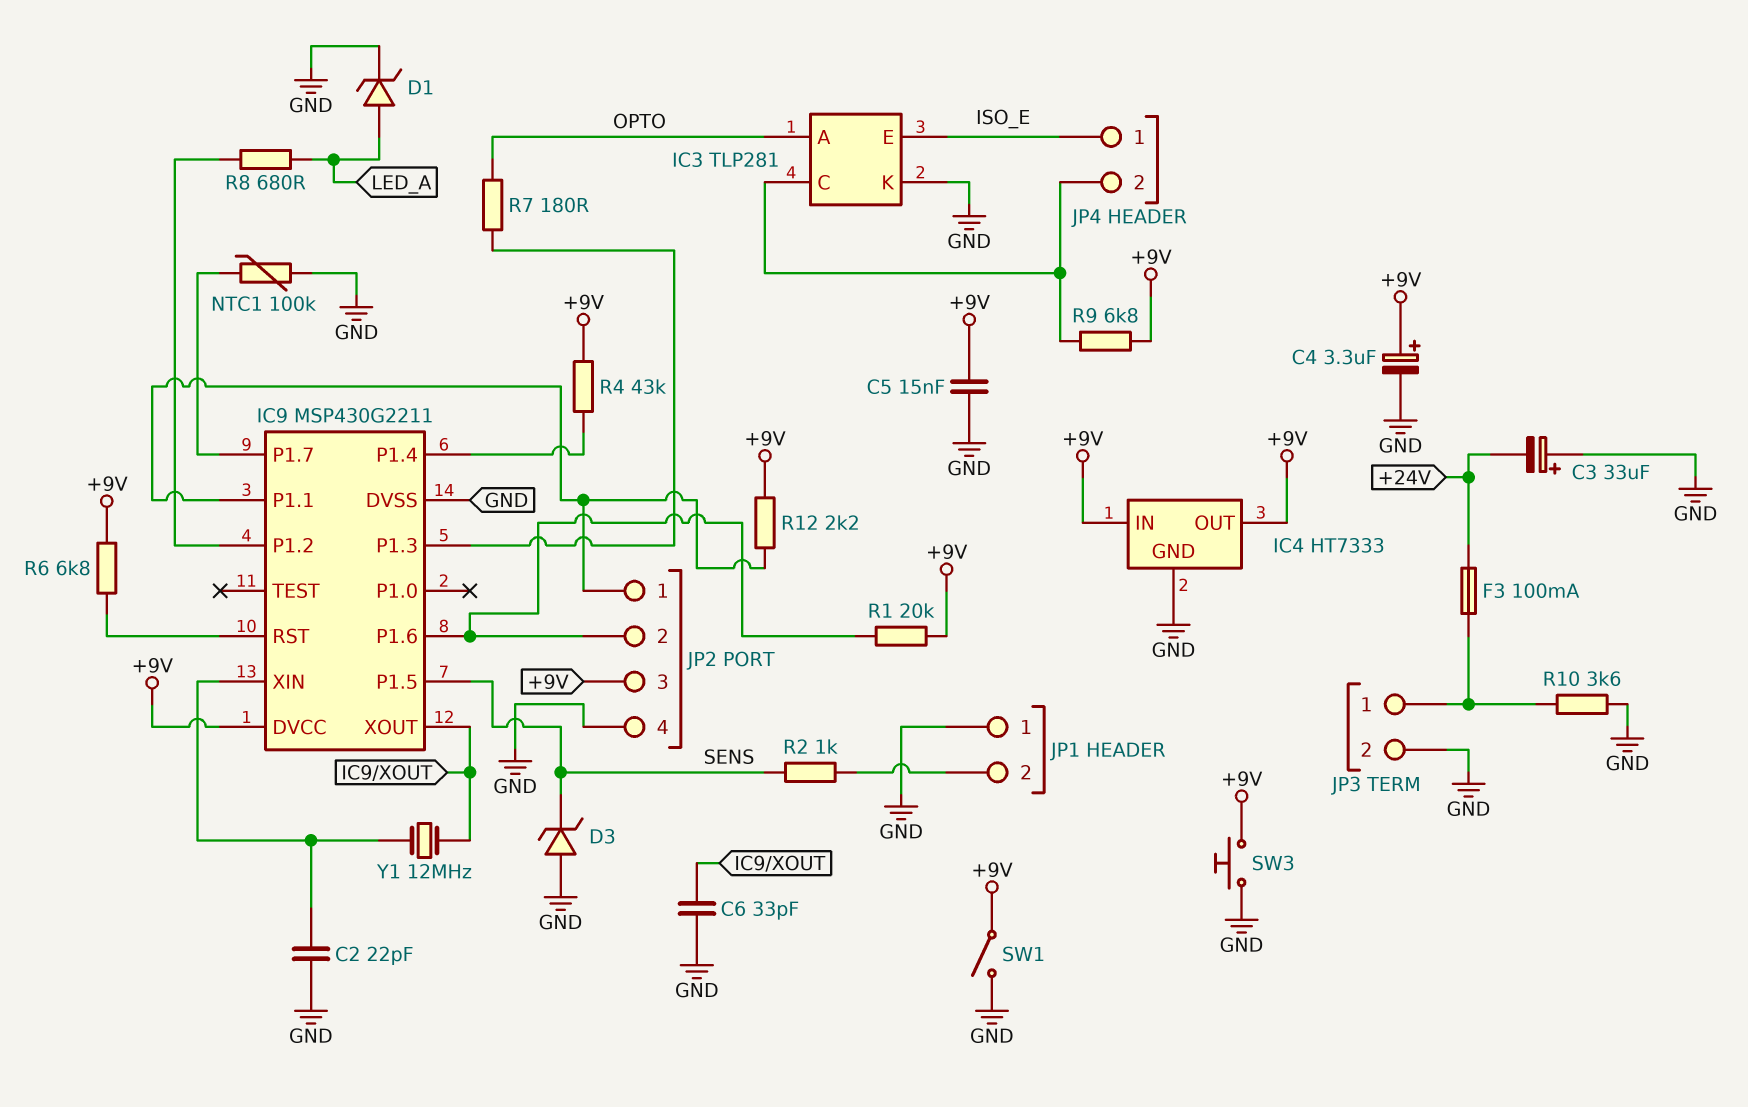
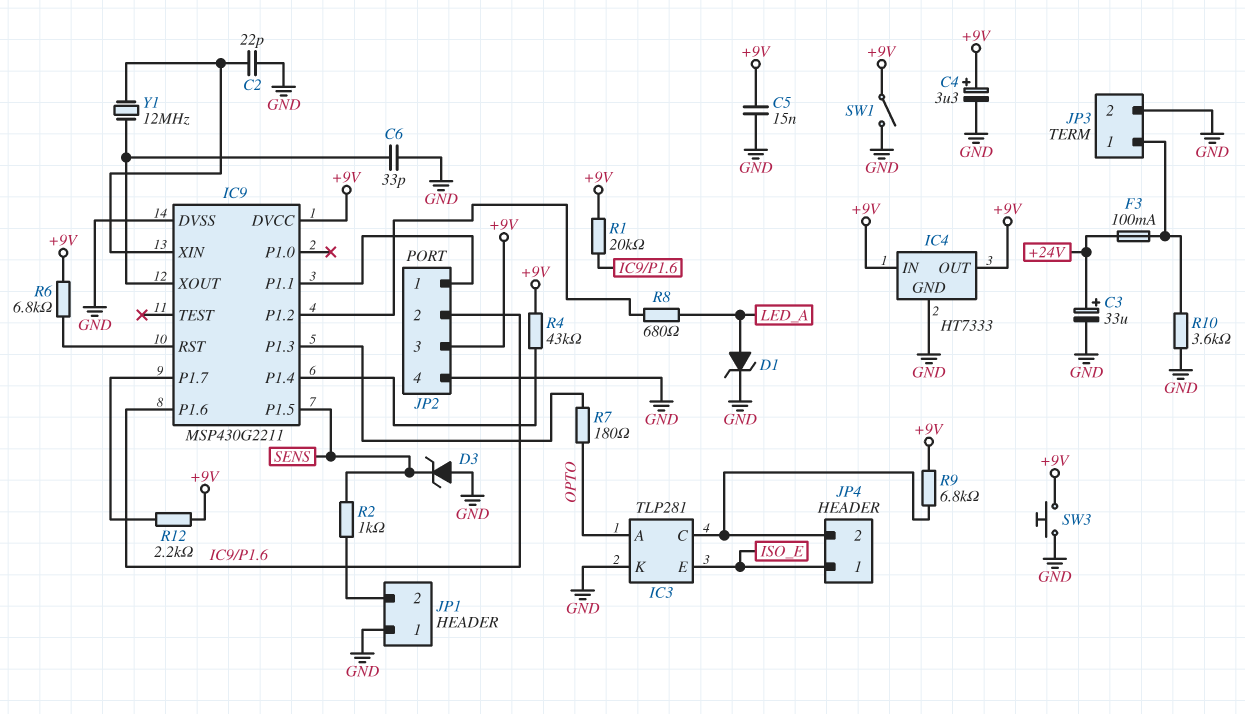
C3: 33uF (plus GND, minus +24V) -> 33uF (plus +24V, minus GND)
NTC1: 100k (GND, IC9/P1.7) -> none
R12: 2.2k (+9V, IC9/P1.1) -> 2.2k (+9V, IC9/P1.7)

